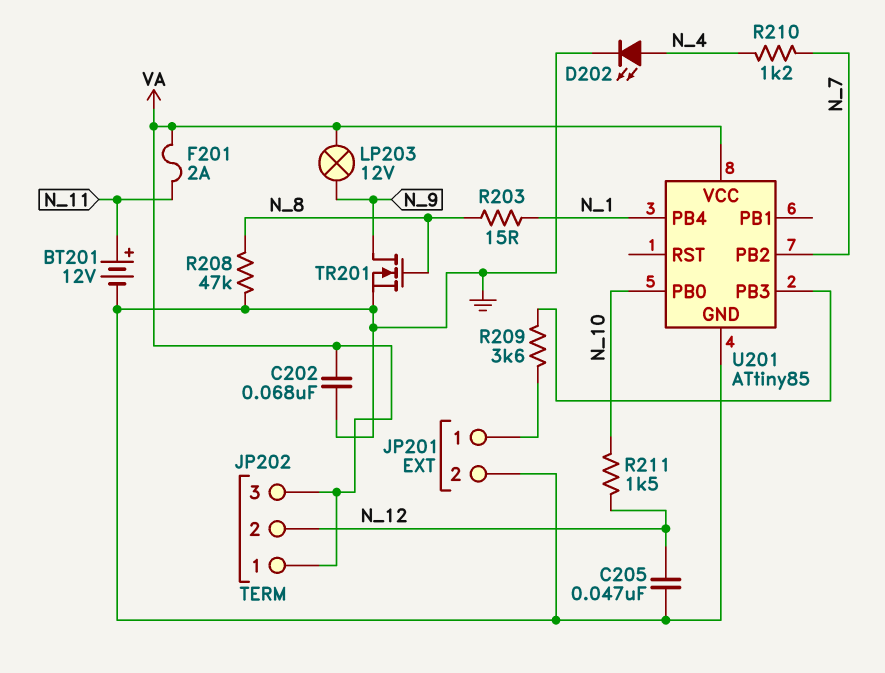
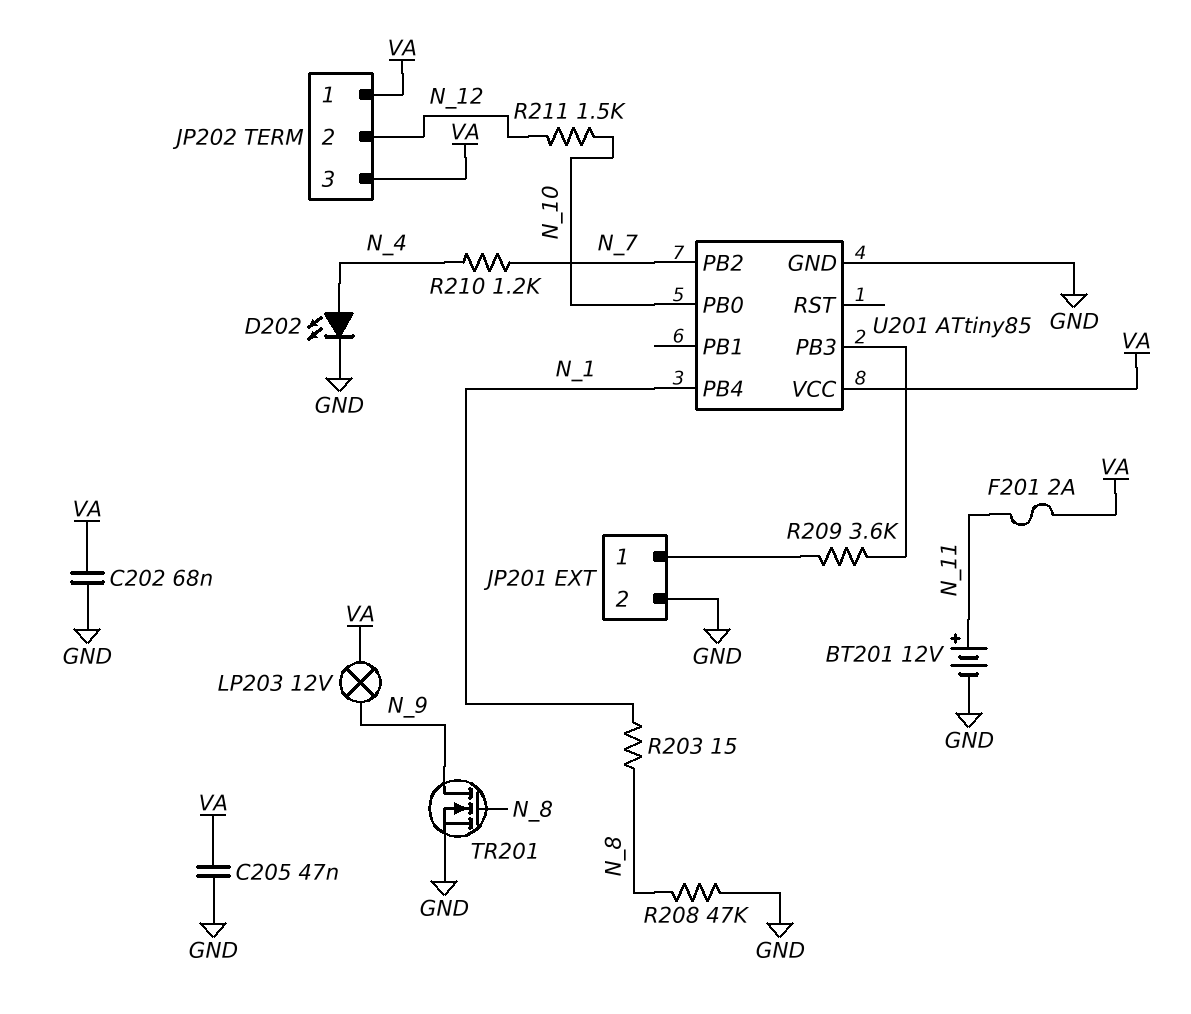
C205: 47nF (GND, N_12) -> 47nF (GND, VA)

